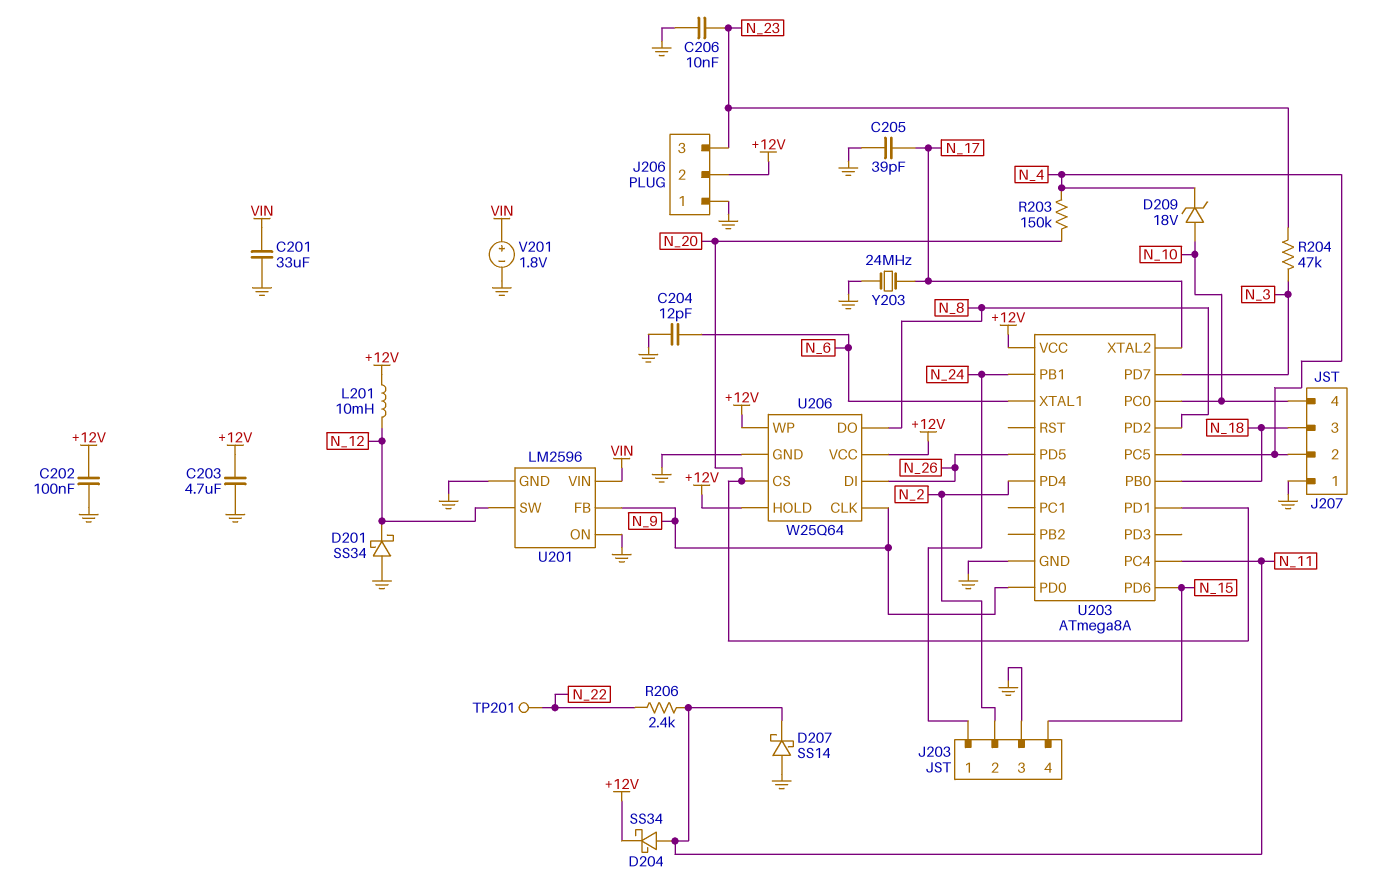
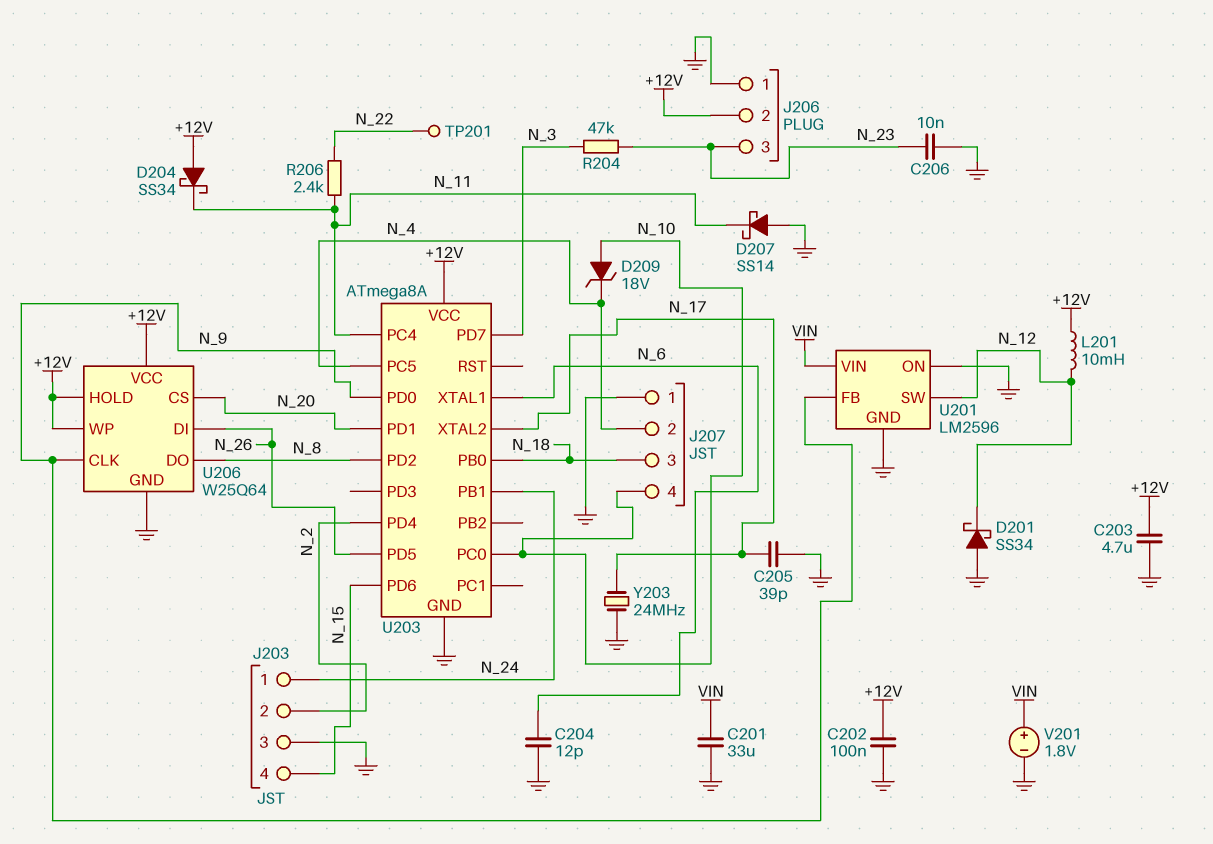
D204: schottky SS34 (A N_11, K +12V) -> schottky SS34 (A +12V, K N_11)
R203: 150k (N_4, N_20) -> none

